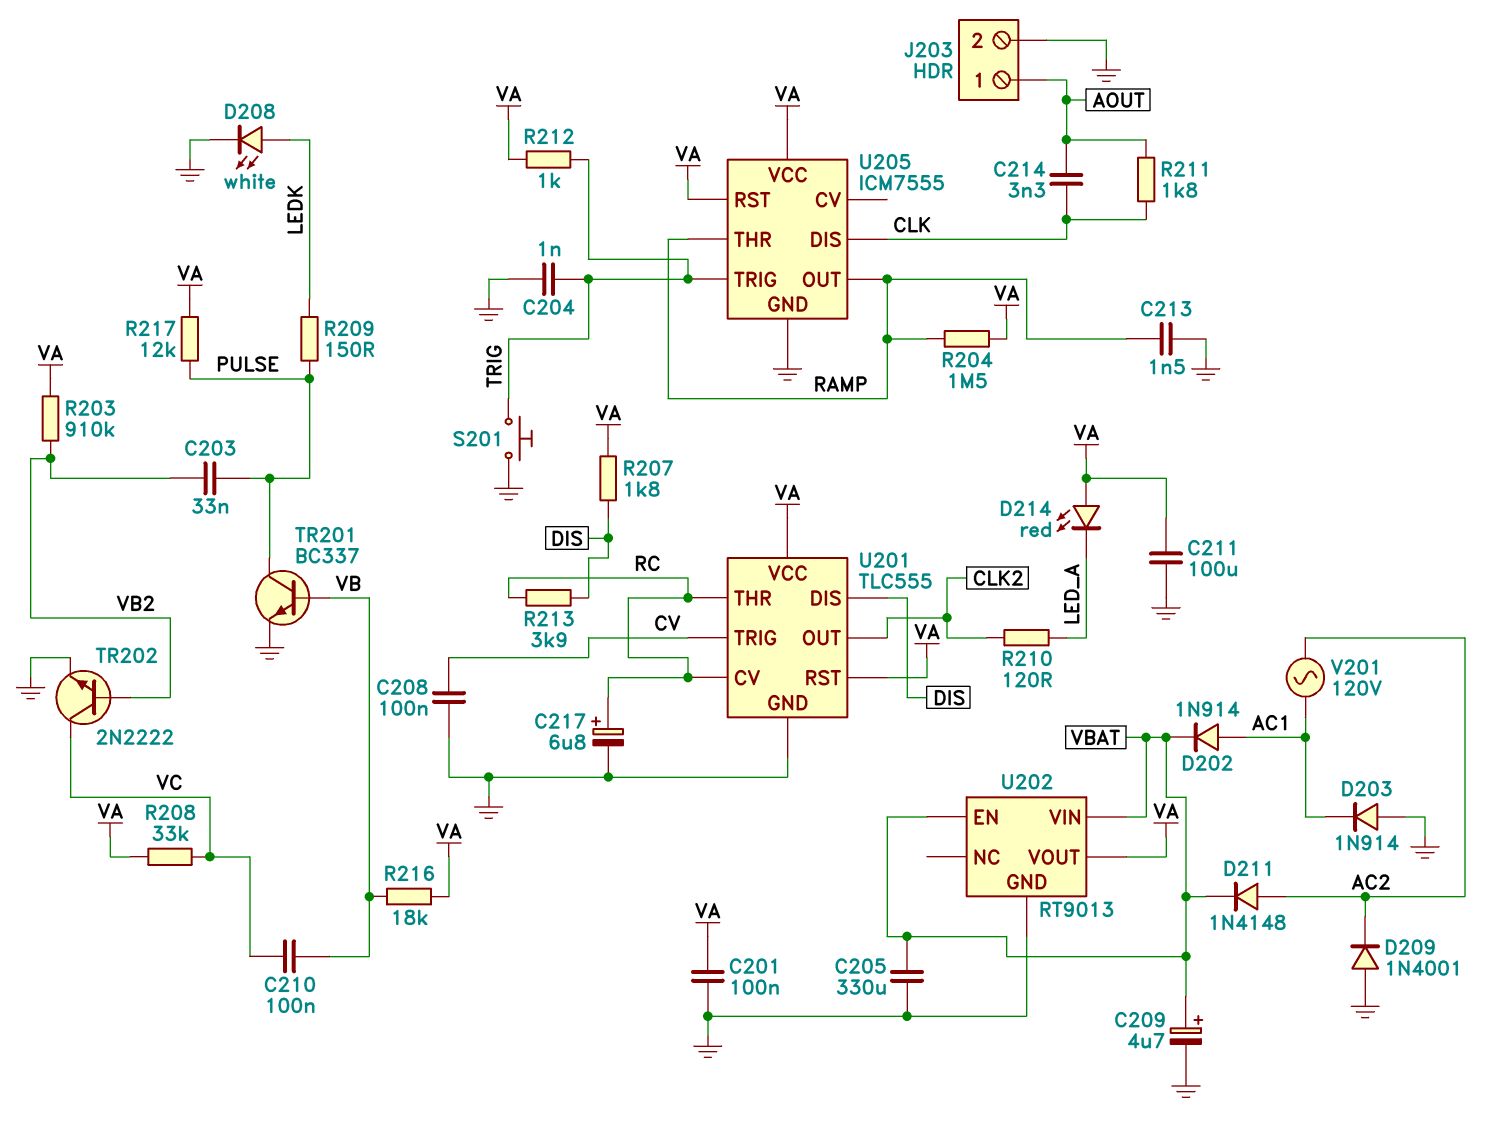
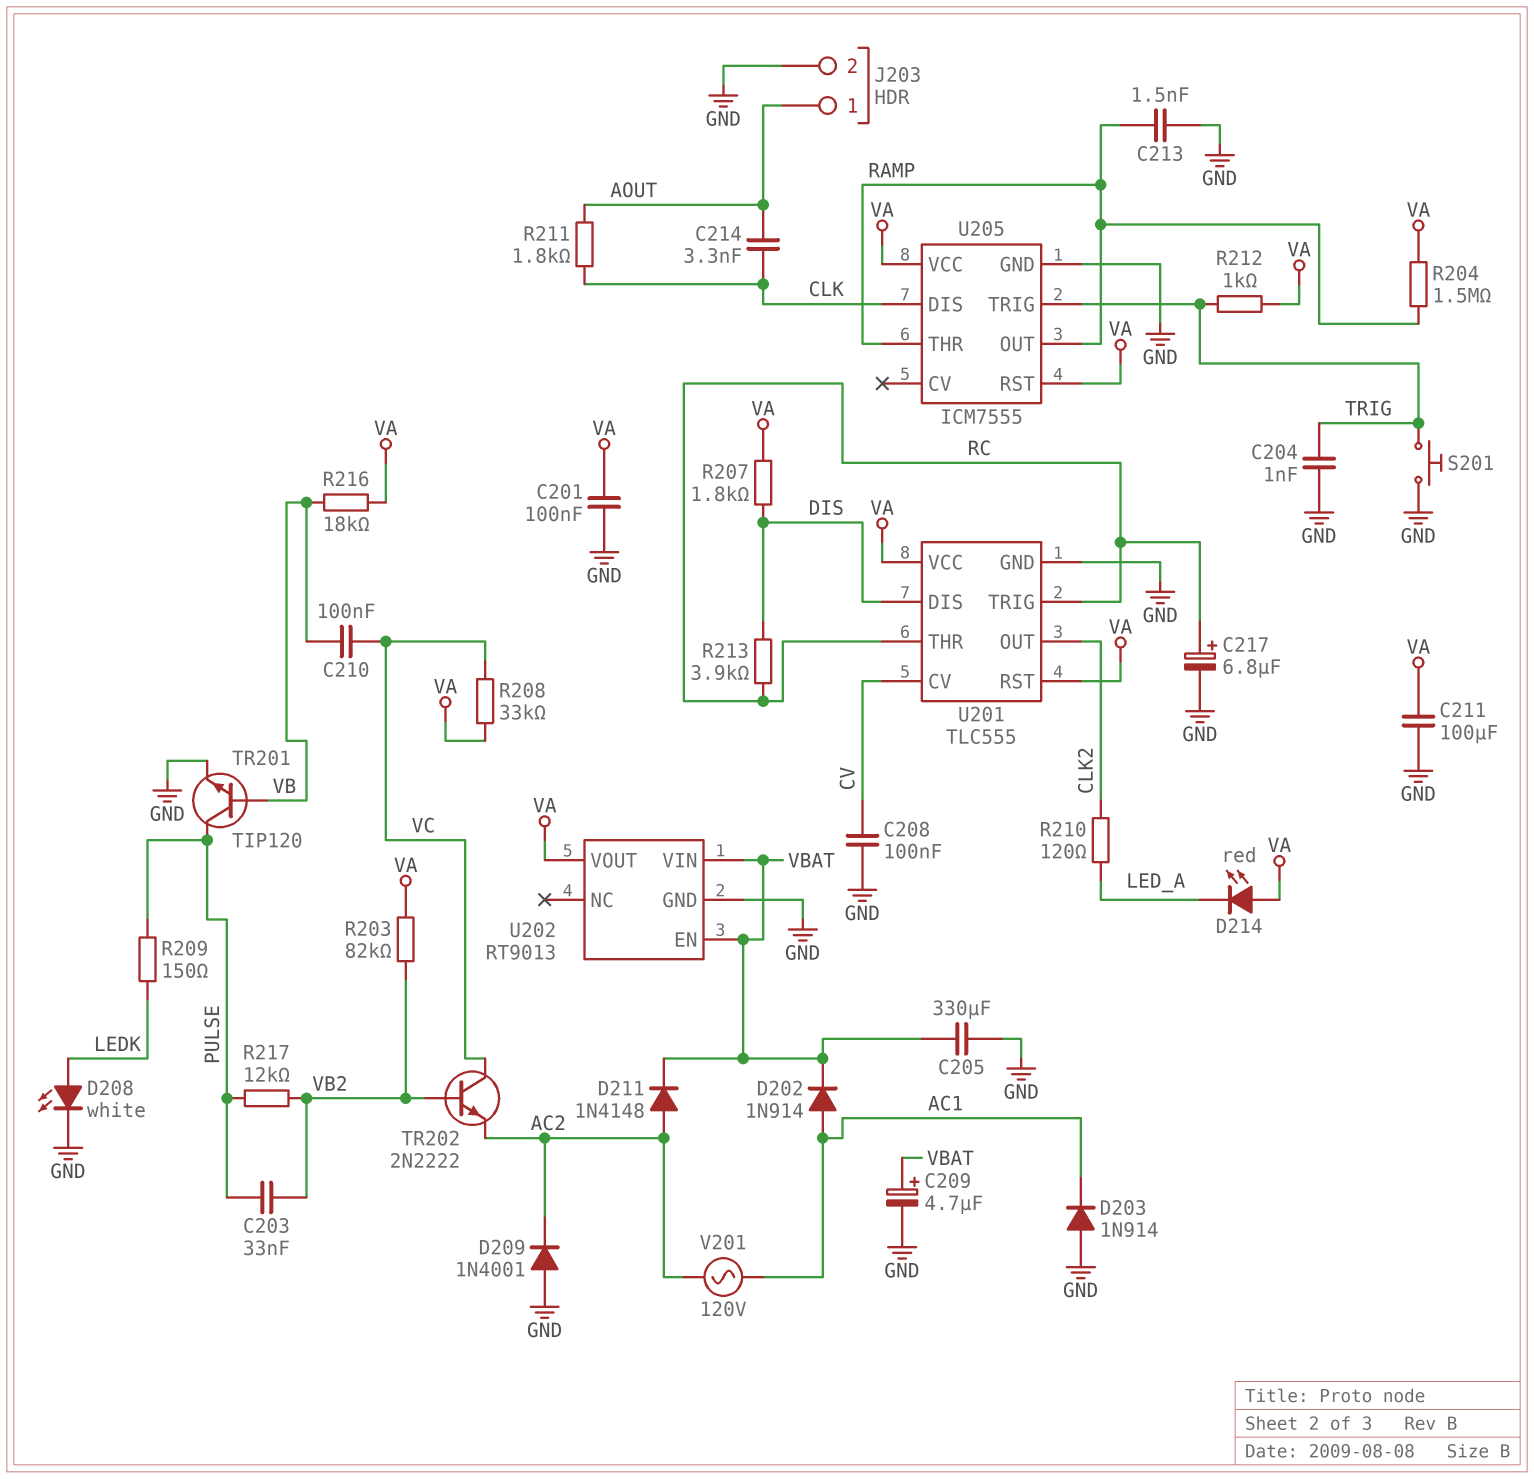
R203: 910k (VA, VB2) -> 82k (VA, VB2)
R217: 12k (PULSE, VA) -> 12k (PULSE, VB2)
TR201: NPN BC337 (B VB, C PULSE, E GND) -> NPN TIP120 (B VB, C PULSE, E GND)
TR202: NPN 2N2222 (B VB2, C VC, E GND) -> NPN 2N2222 (B VB2, C VC, E AC2)
U201 pin CV: RC -> CV
U201 pin TRIG: CV -> RC

